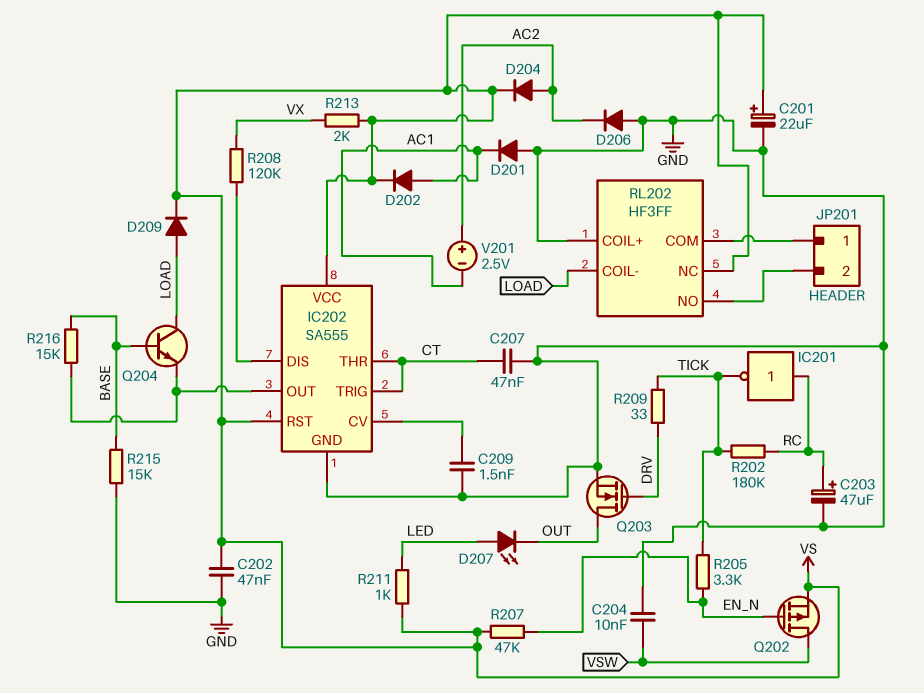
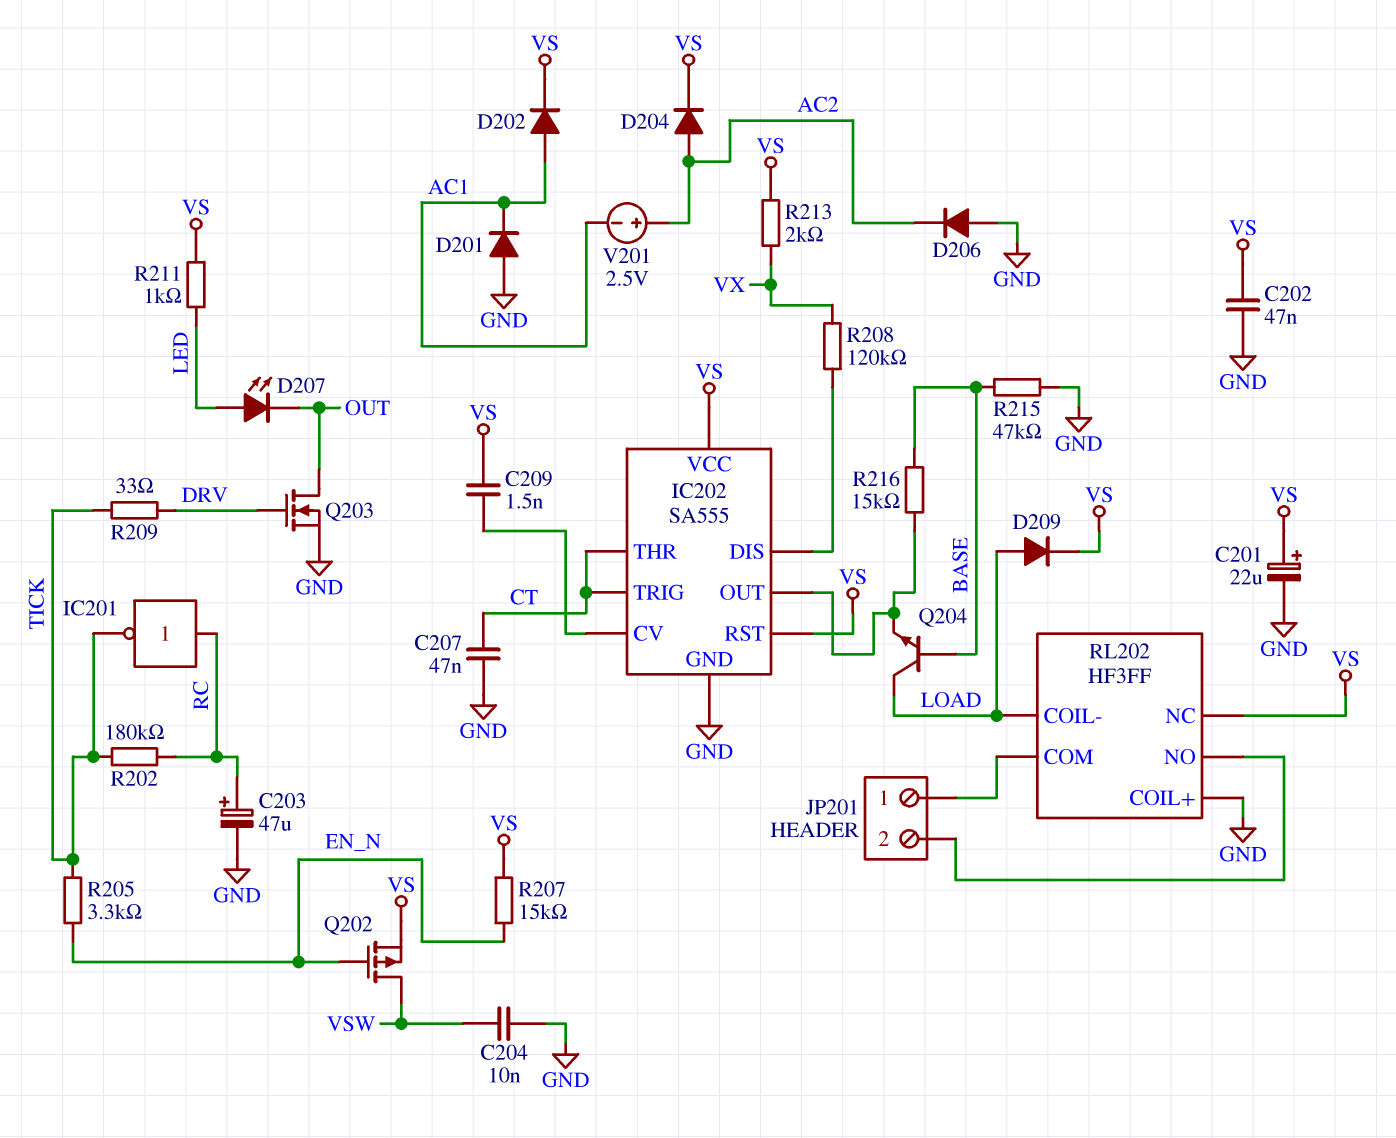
C209: 1.5nF (GND, IC202/CV) -> 1.5nF (IC202/CV, VS)
R207: 47k (EN_N, VS) -> 15k (EN_N, VS)
R215: 15k (BASE, GND) -> 47k (BASE, GND)

